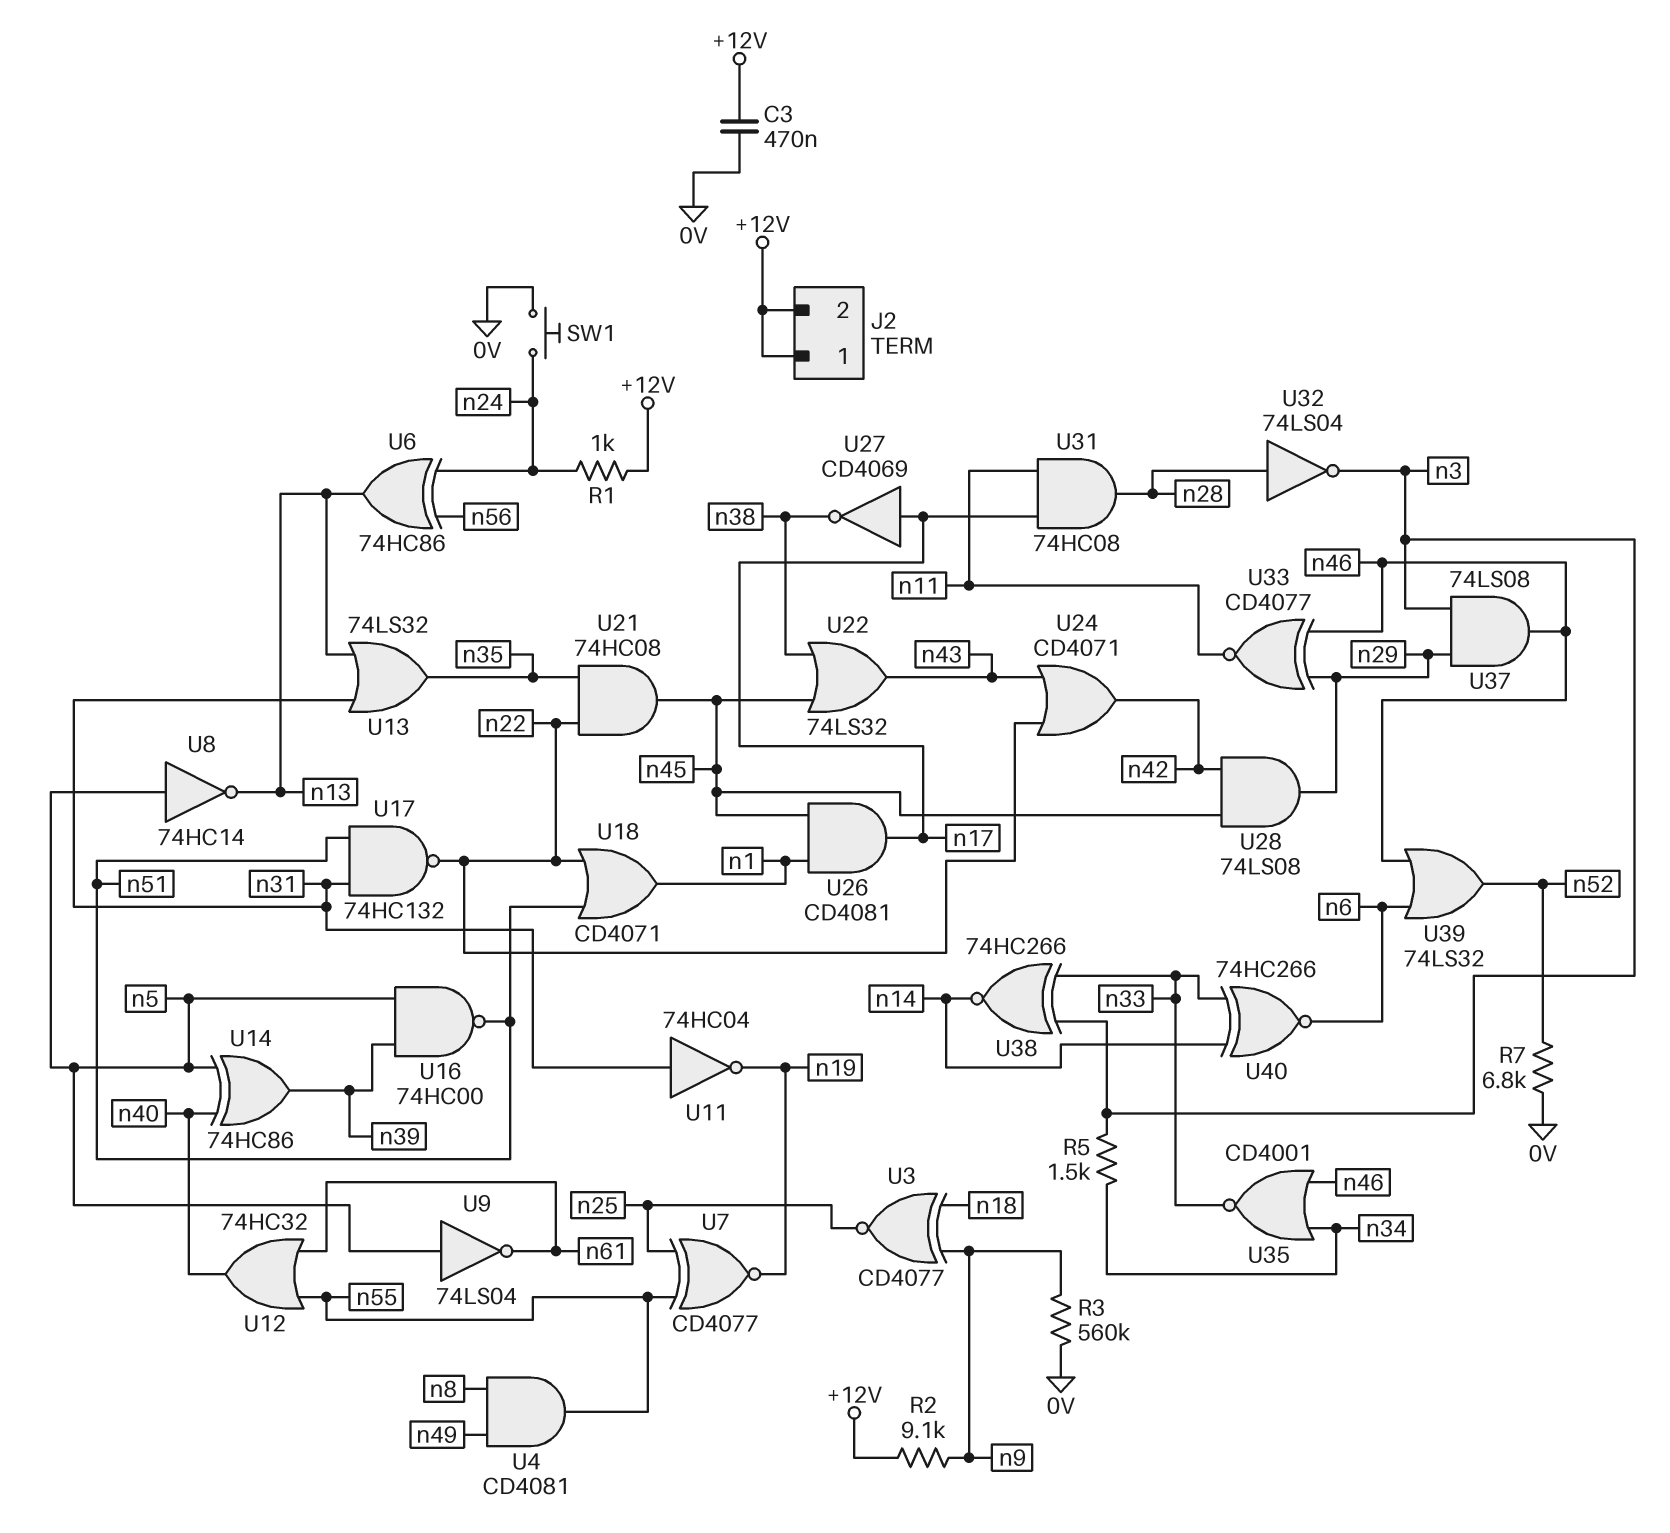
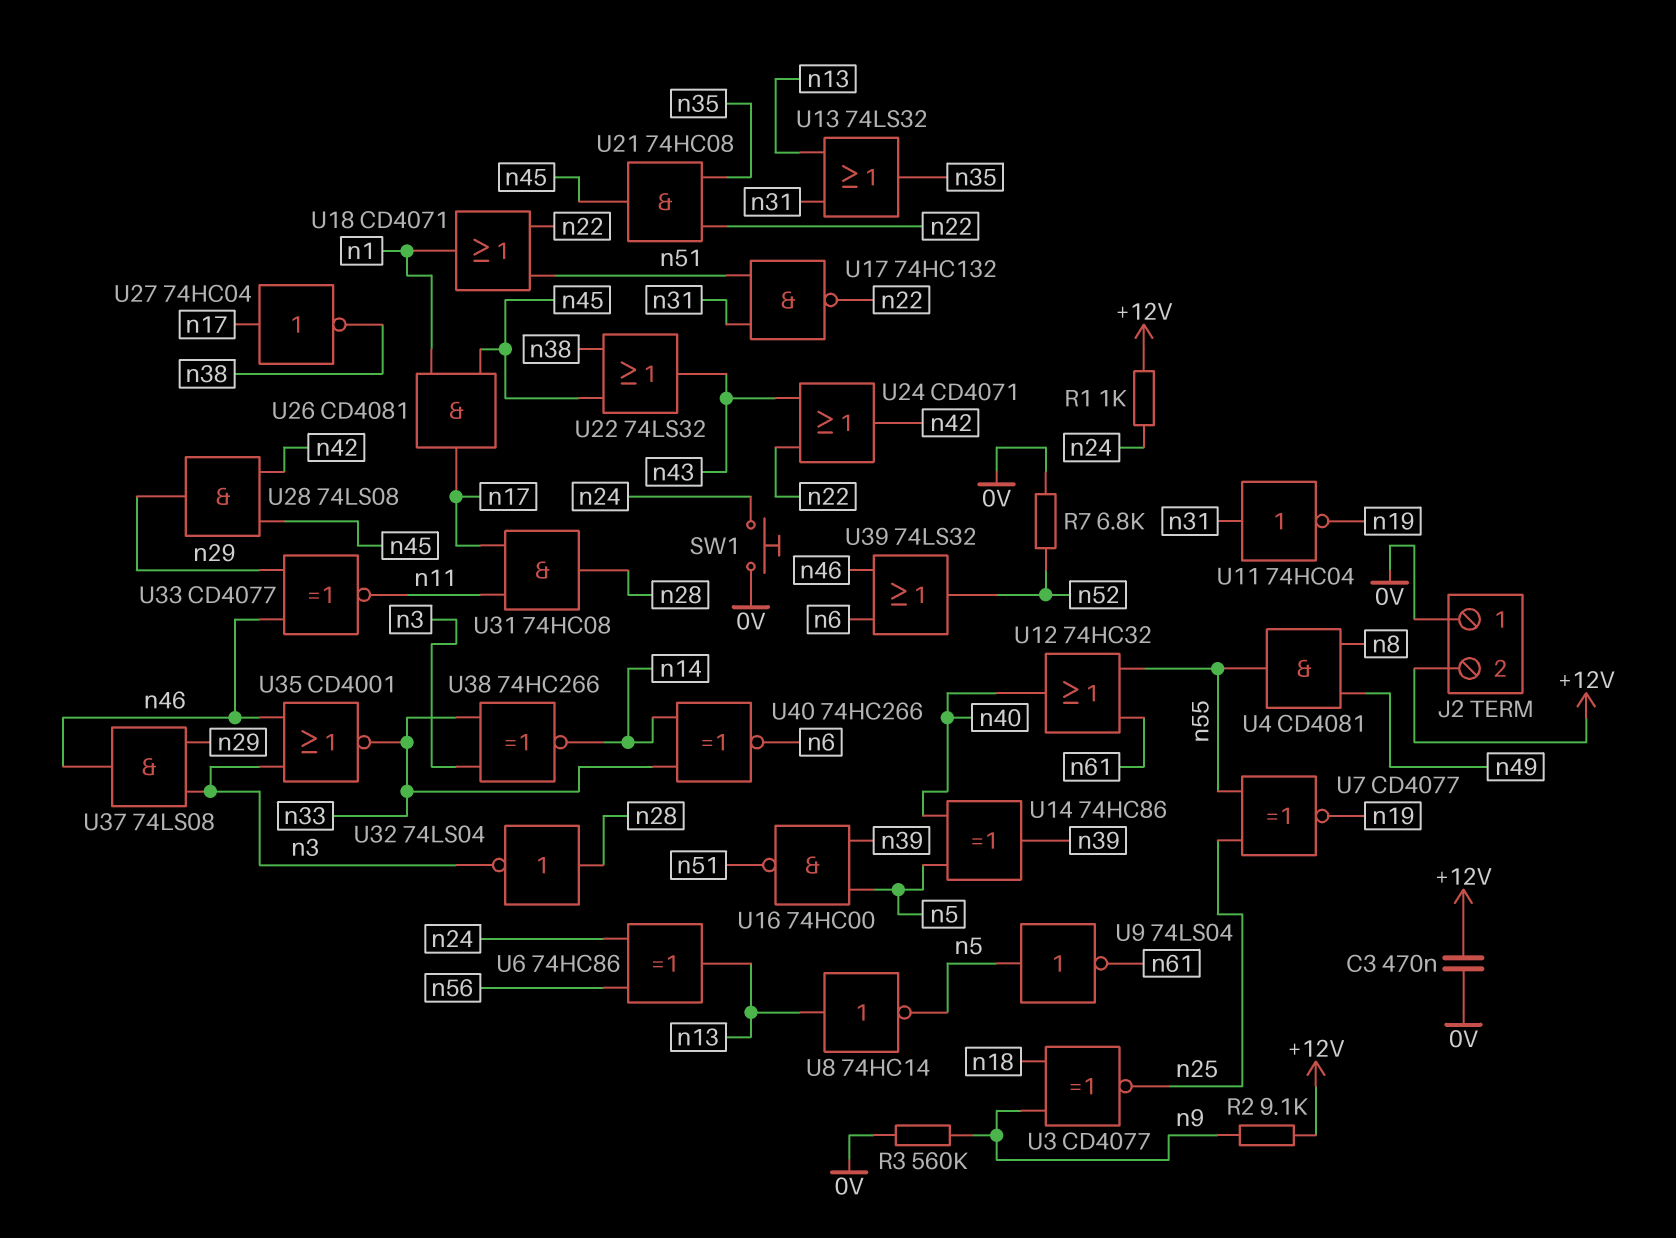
J2 pin 1: +12V -> 0V
R5: 1.5k (n3, n34) -> none
U8: NOT 74HC14 (in n5, out n13) -> NOT 74HC14 (in n13, out n5)
U27: NOT CD4069 (in n17, out n38) -> NOT 74HC04 (in n17, out n38)
U35: NOR CD4001 (in n34, in n46, out n33) -> NOR CD4001 (in n3, in n46, out n33)

